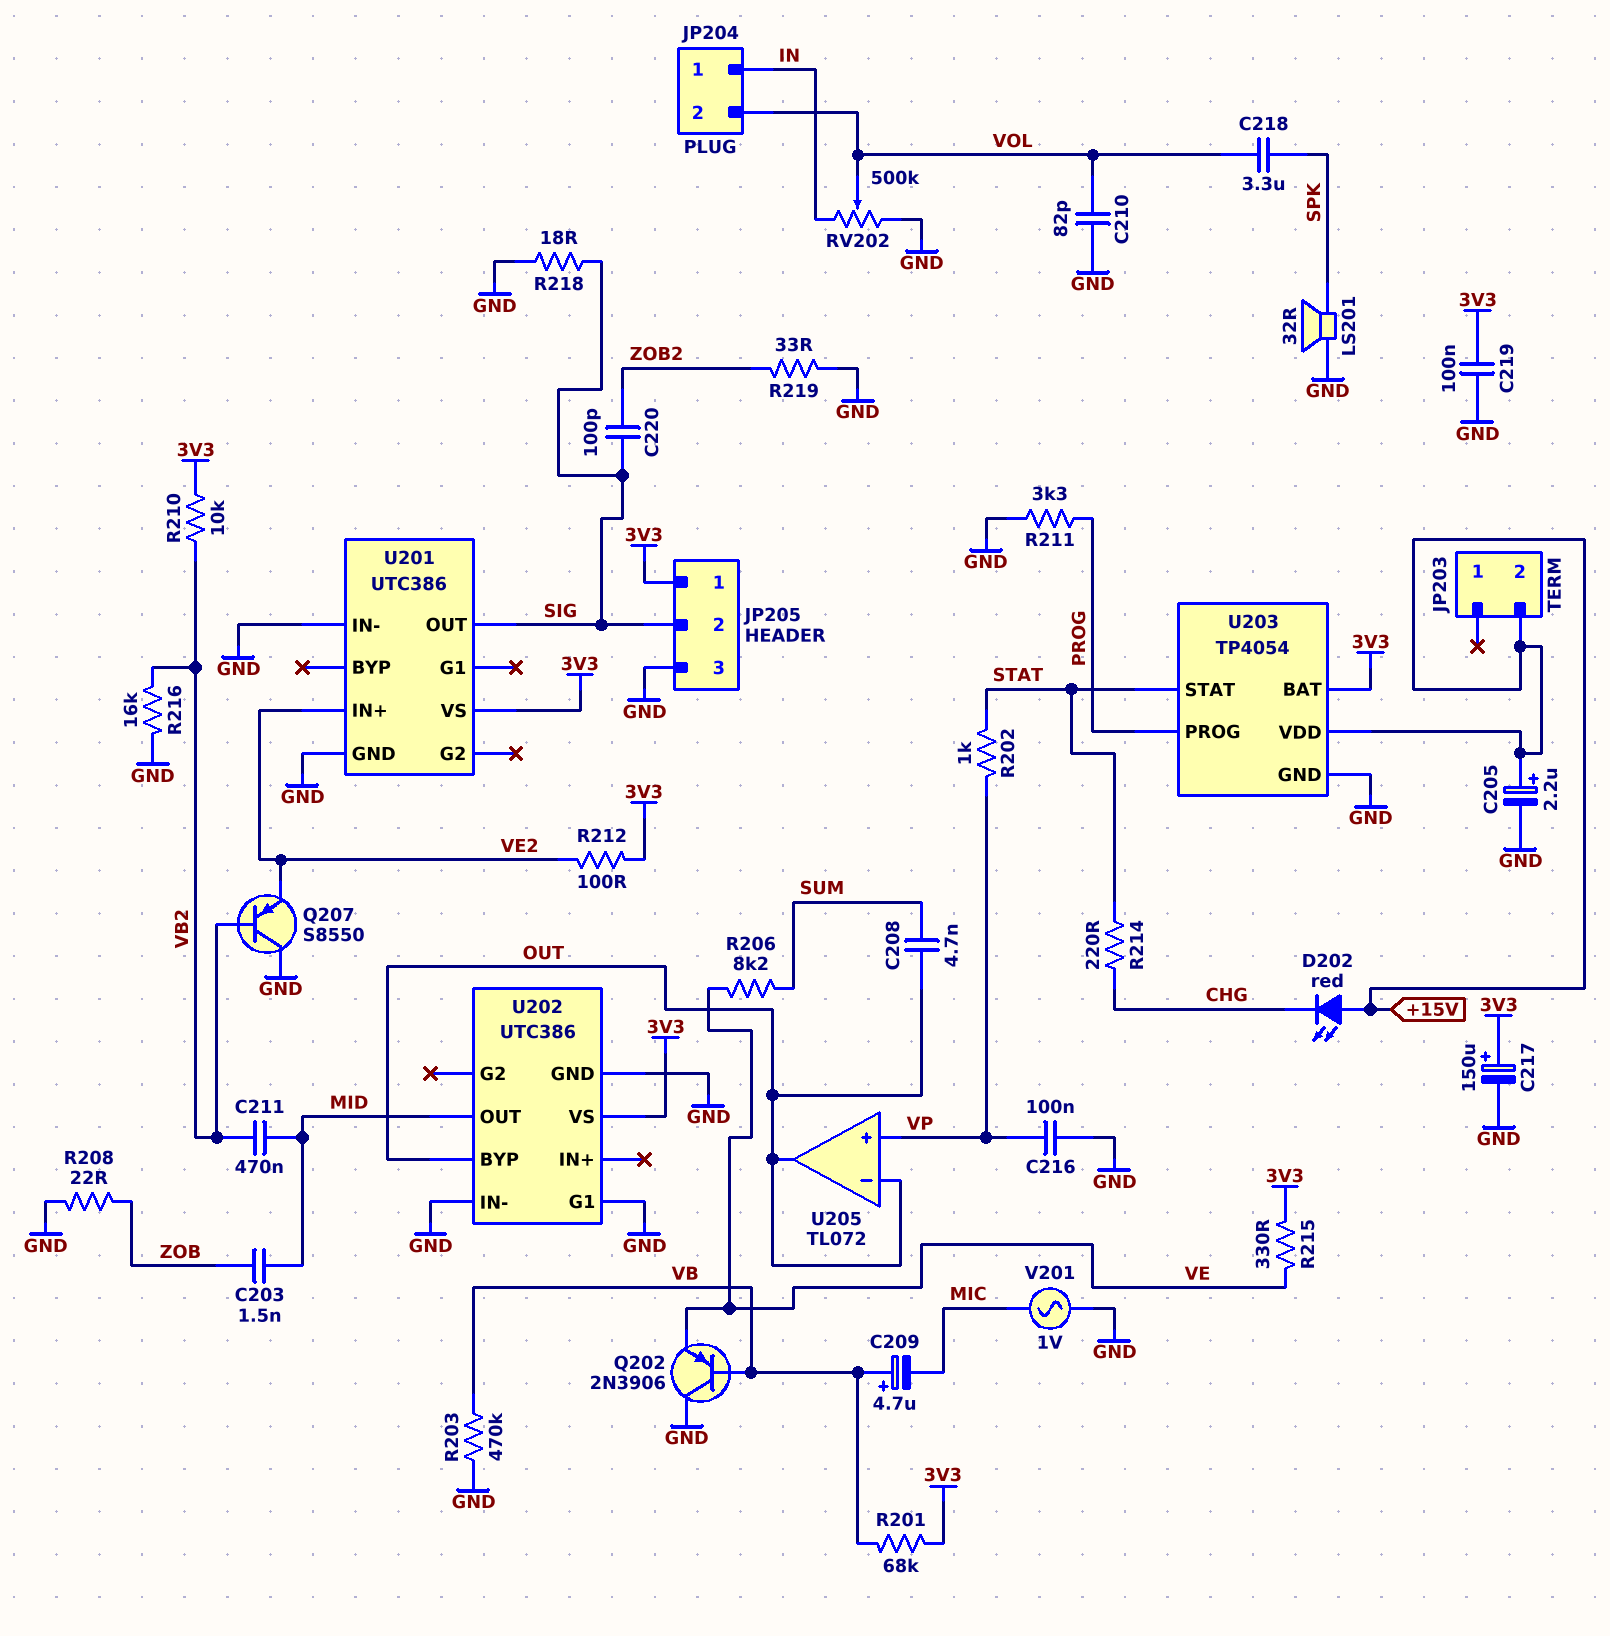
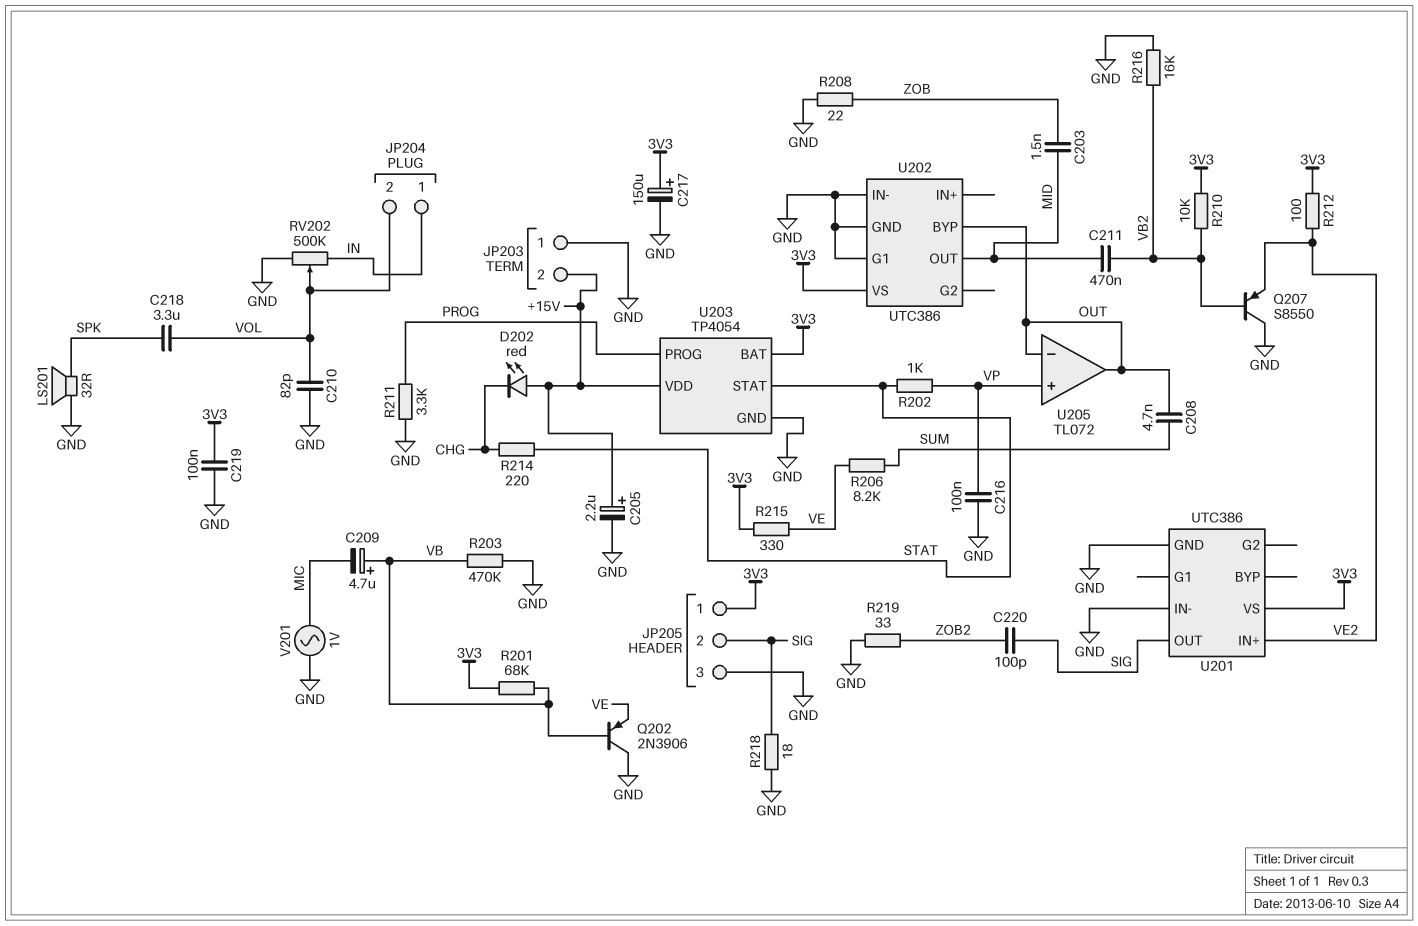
JP203 pin 1: none -> GND

